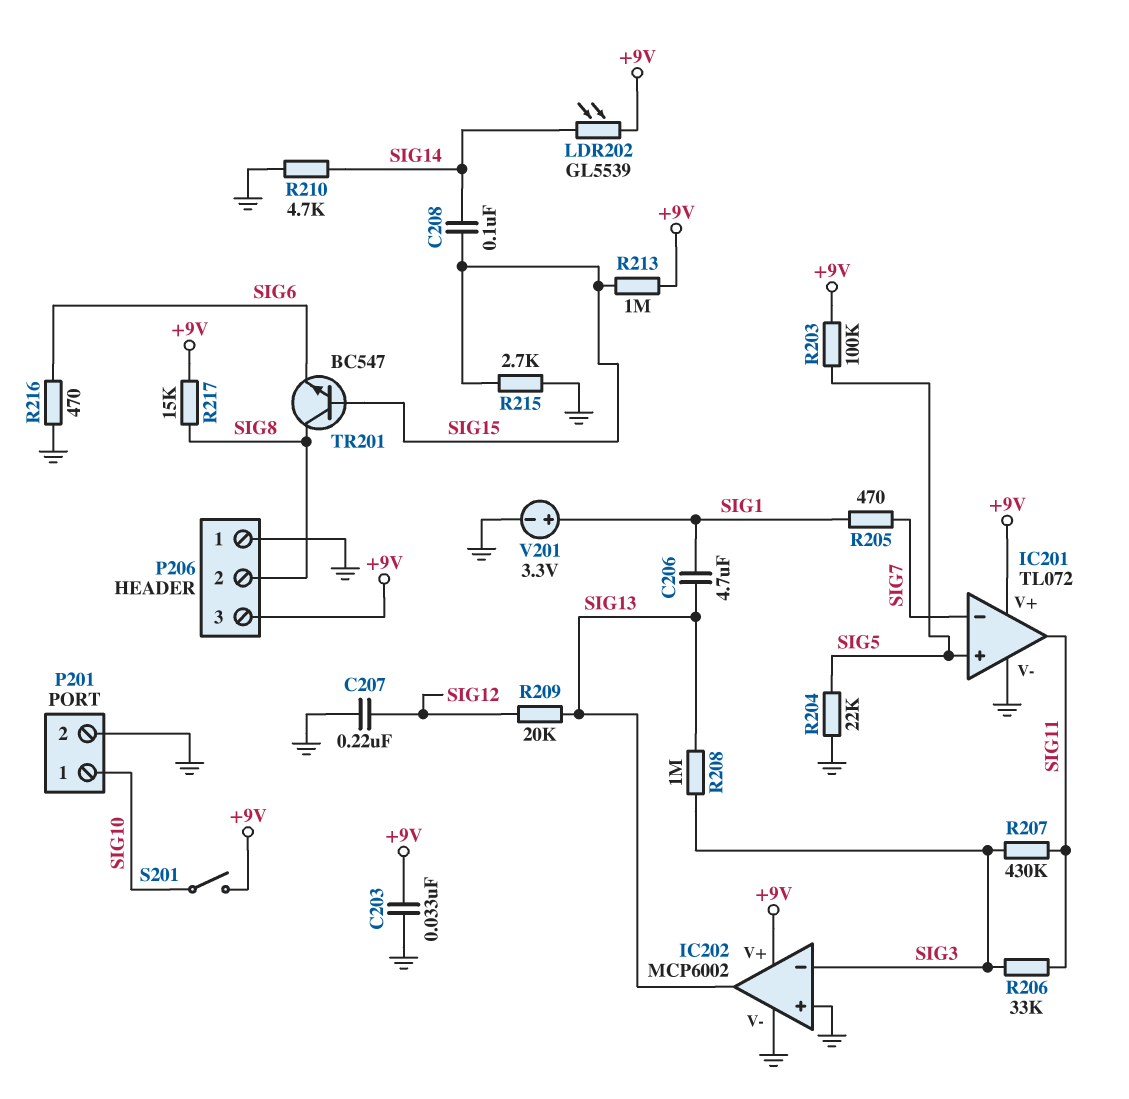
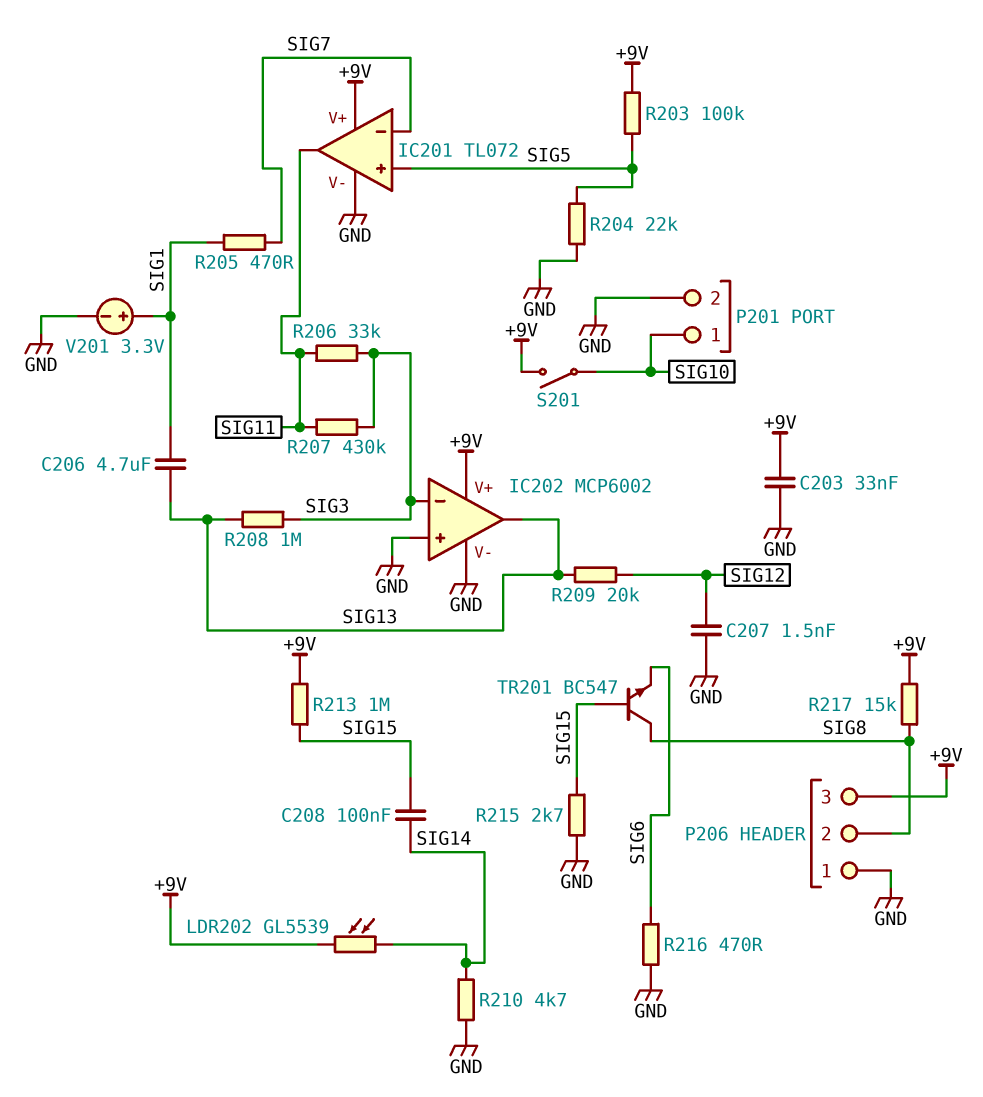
C207: 220nF (GND, SIG12) -> 1.5nF (GND, SIG12)

